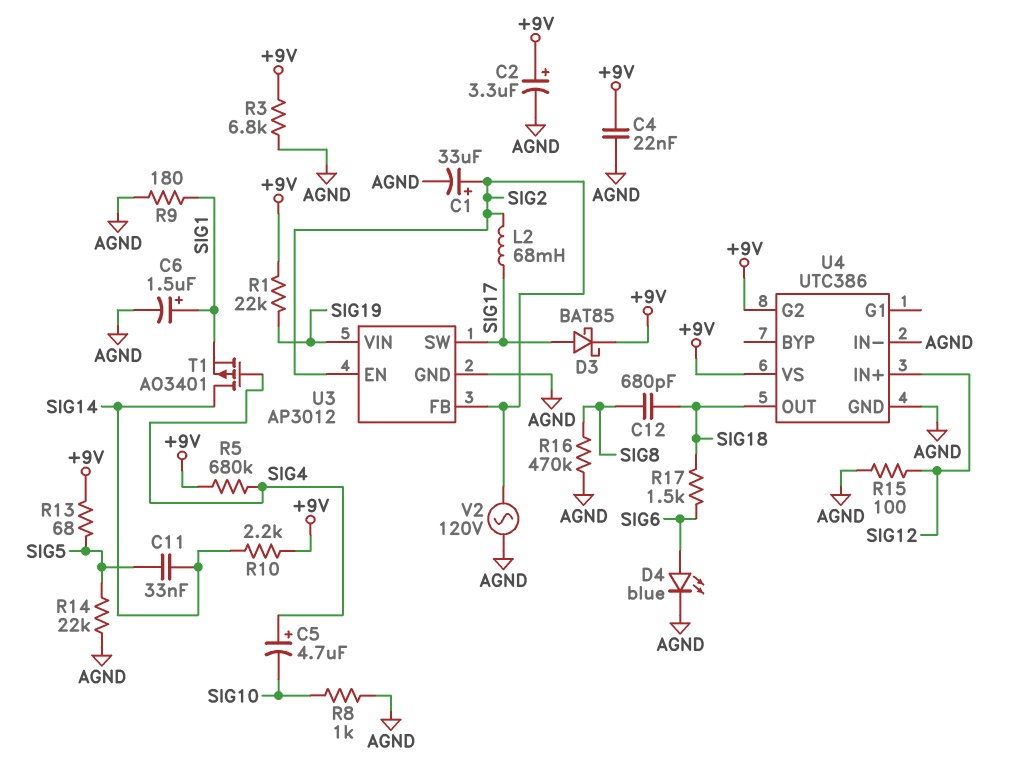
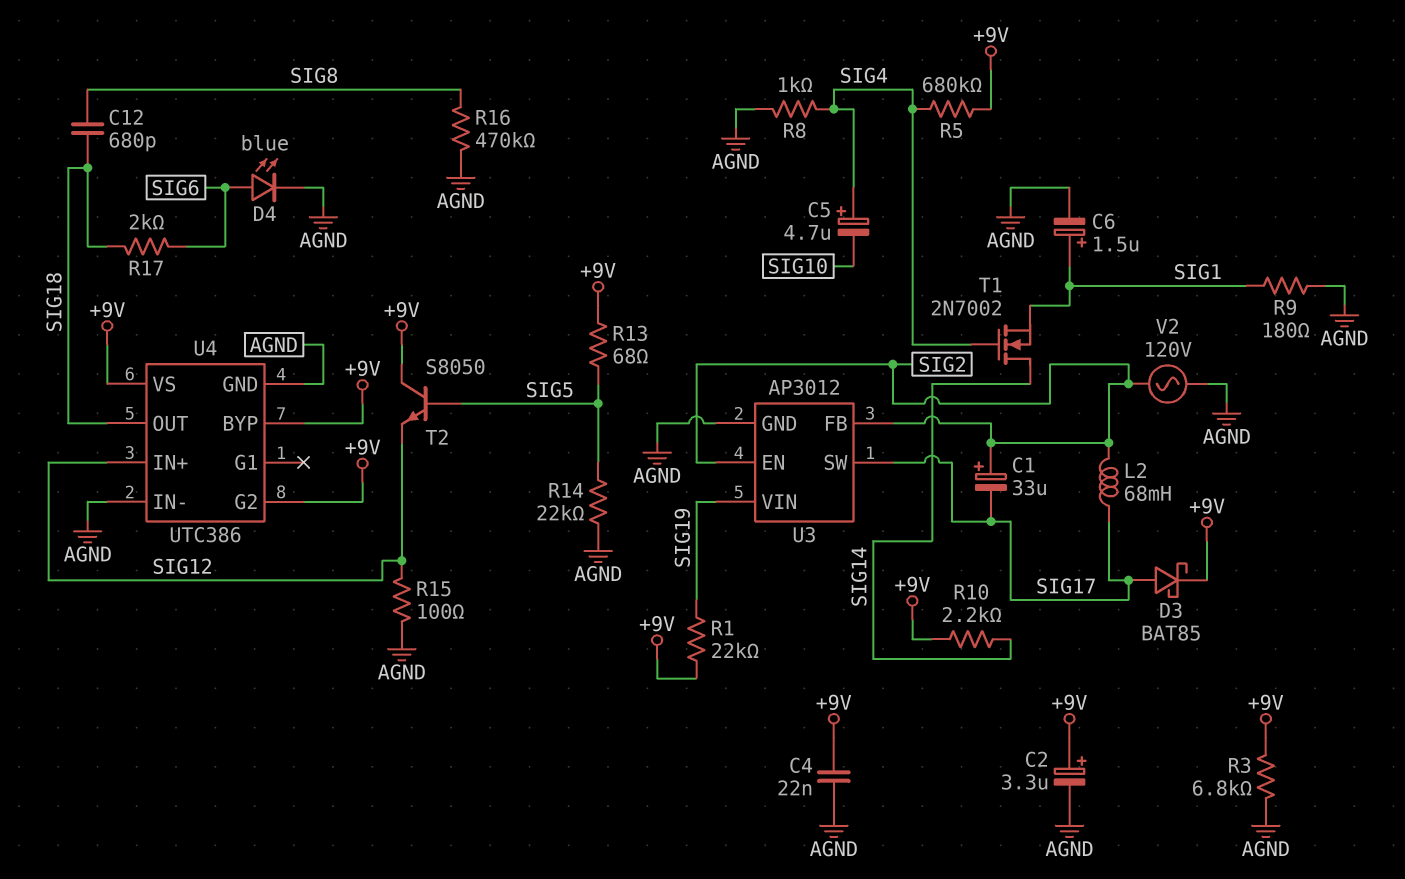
C1: 33uF (plus SIG2, minus AGND) -> 33uF (plus SIG2, minus SIG17)
C11: 33nF (SIG5, SIG14) -> none
R8: 1k (AGND, SIG10) -> 1k (AGND, SIG4)
R17: 1.5k (SIG6, SIG18) -> 2k (SIG6, SIG18)
T1: PMOS AO3401 (G SIG4, D SIG14, S SIG1) -> NMOS 2N7002 (G SIG4, D SIG14, S SIG1)
T2: none -> NPN S8050 (B SIG5, C +9V, E SIG12)
U4 pin BYP: none -> +9V

